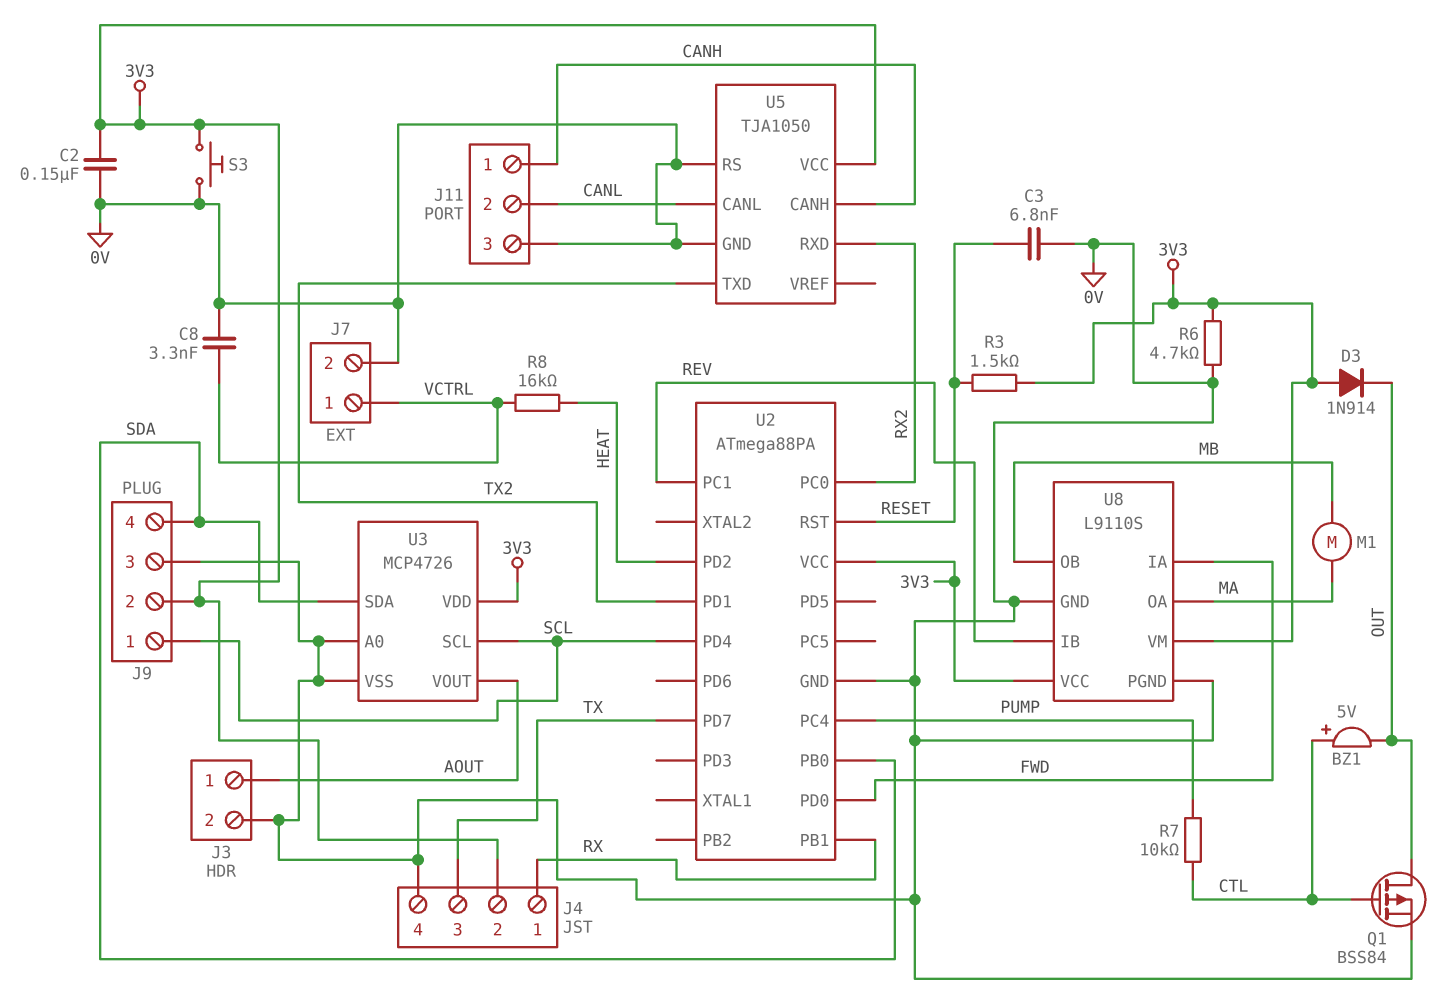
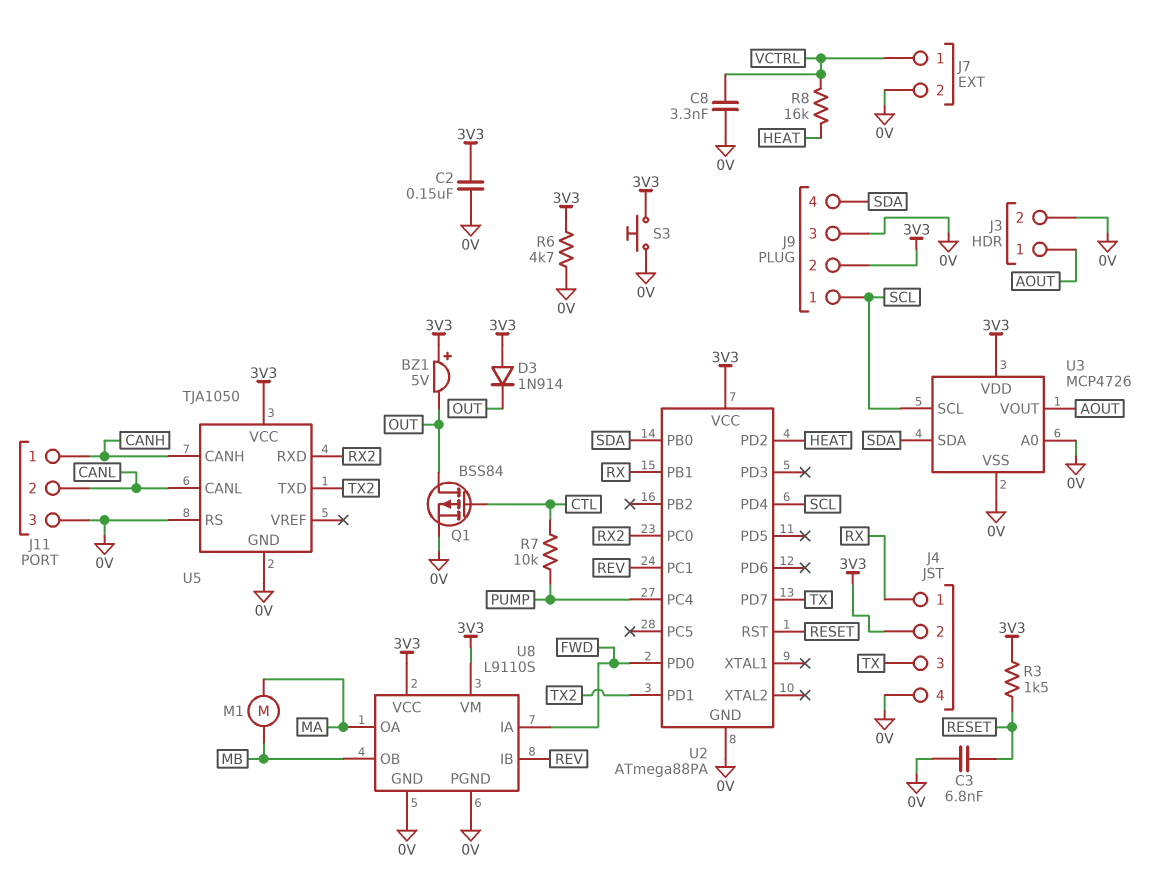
BZ1: buzzer 5V (plus CTL, minus OUT) -> buzzer 5V (plus 3V3, minus OUT)

